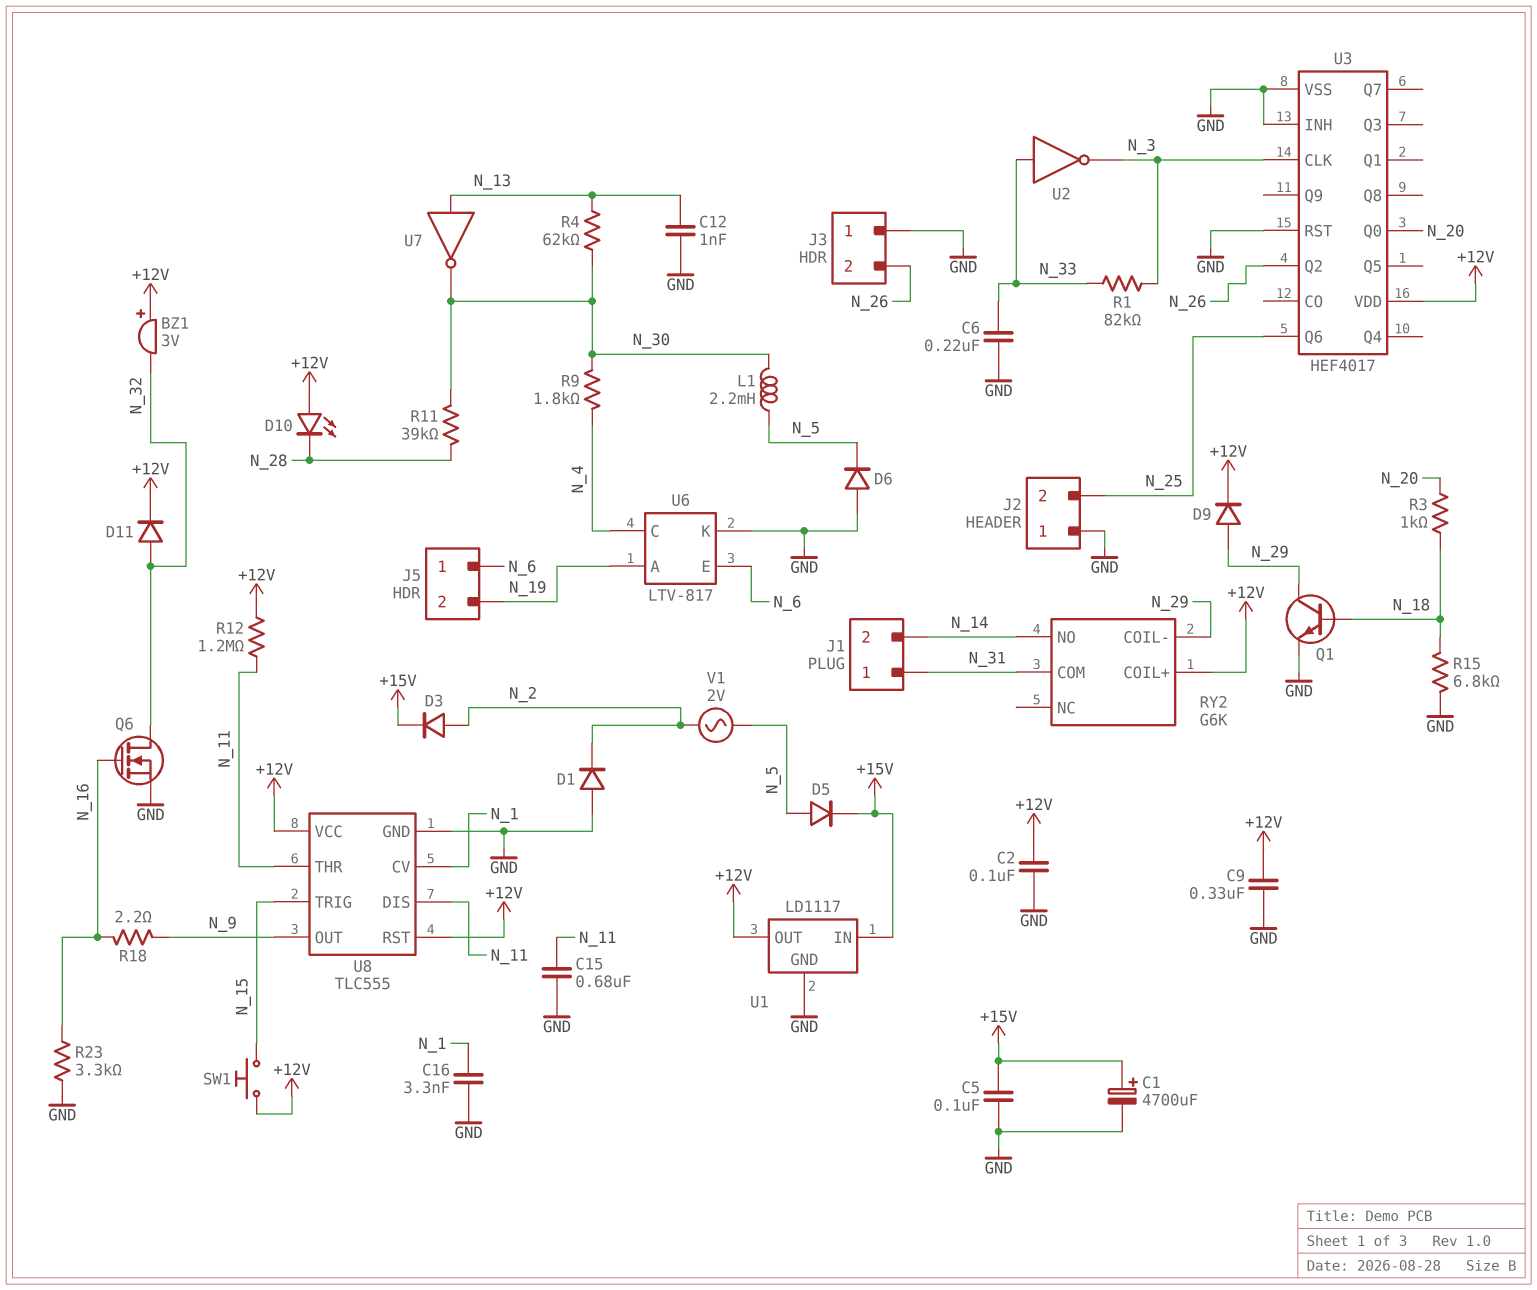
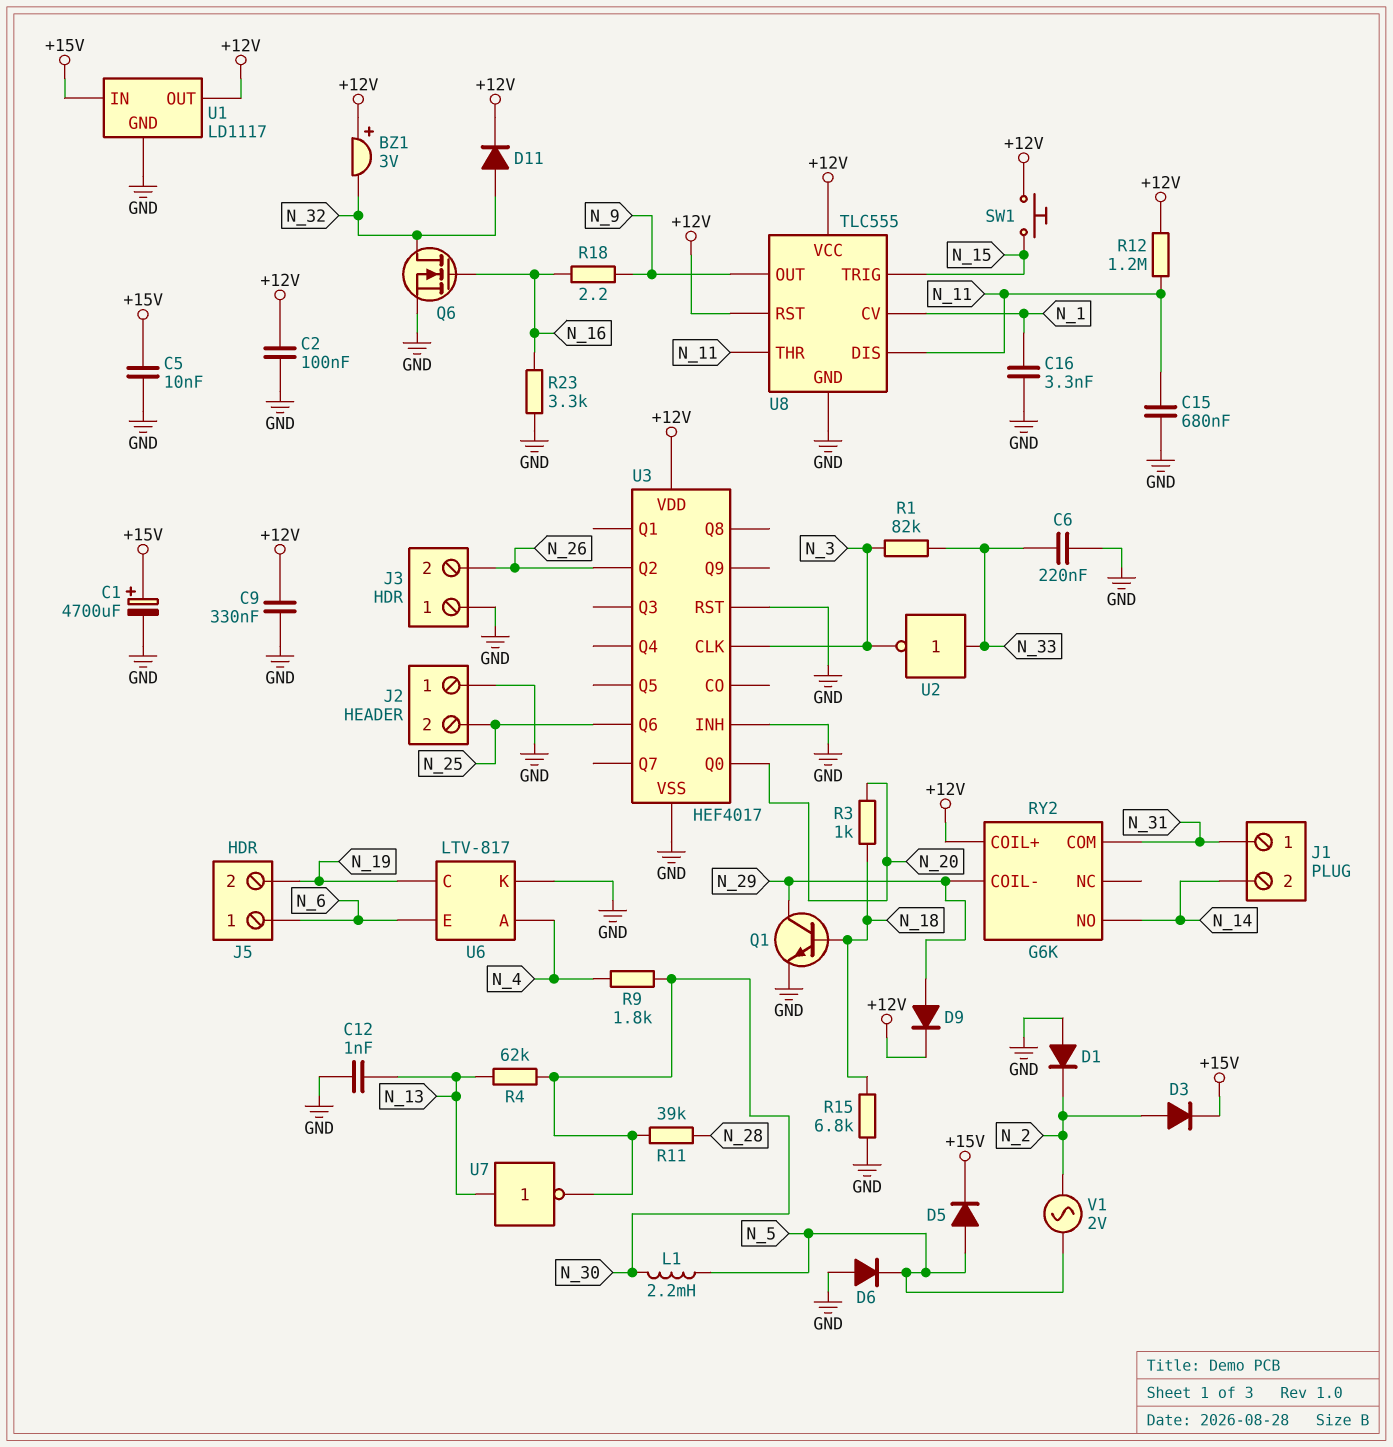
C5: 100nF (+15V, GND) -> 10nF (+15V, GND)
D10: LED (A +12V, K N_28) -> none
U6 pin A: N_19 -> N_4
U6 pin C: N_4 -> N_19

